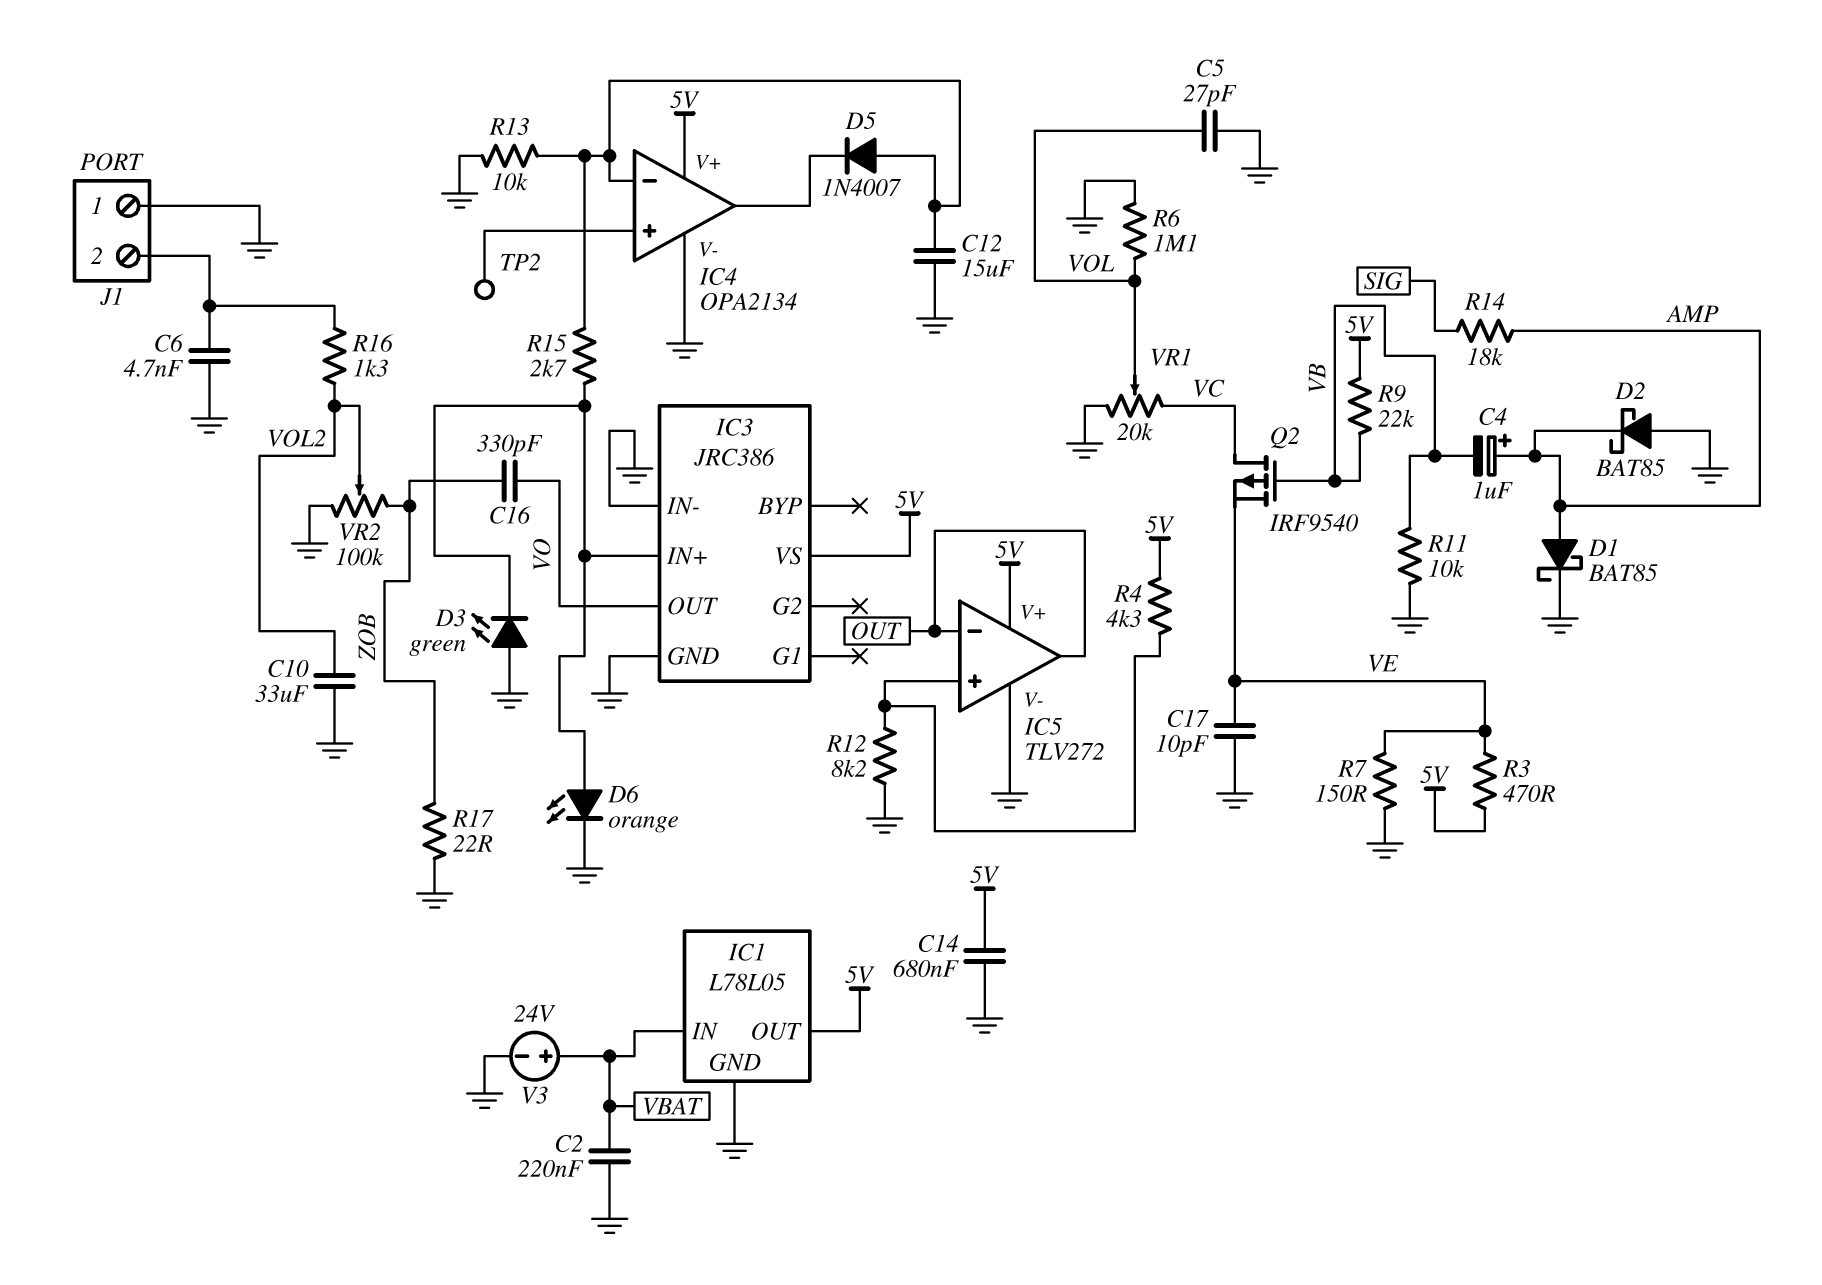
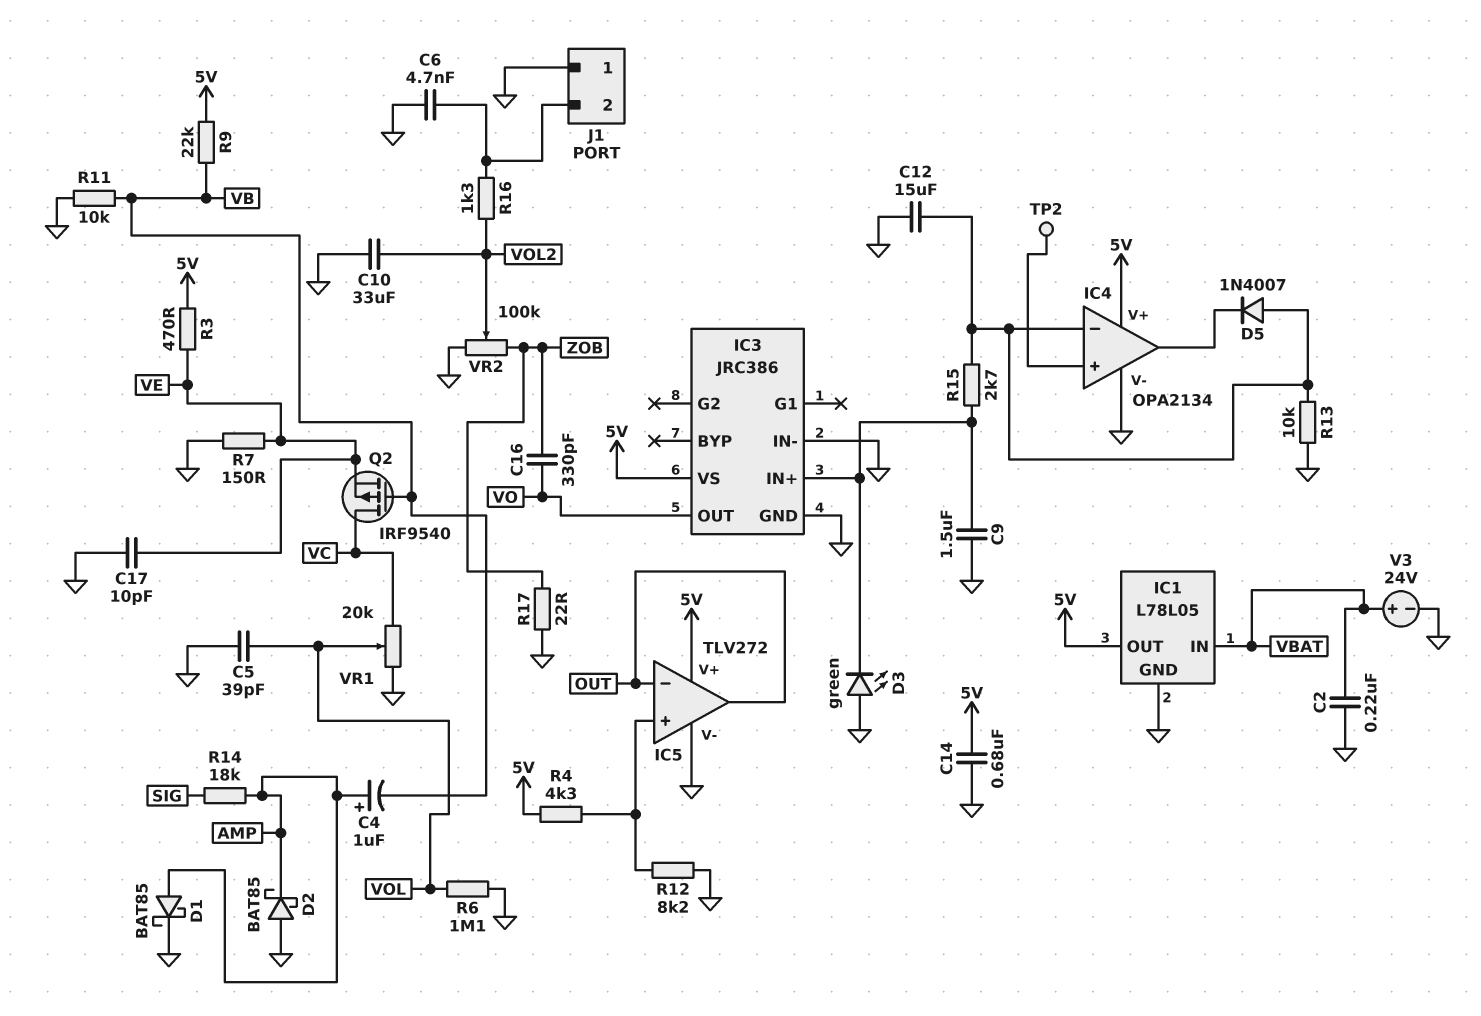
C5: 27pF (GND, VOL) -> 39pF (GND, VOL)
C9: none -> 1.5uF (GND, IC3/IN+)
D6: LED orange (A IC3/IN+, K GND) -> none

